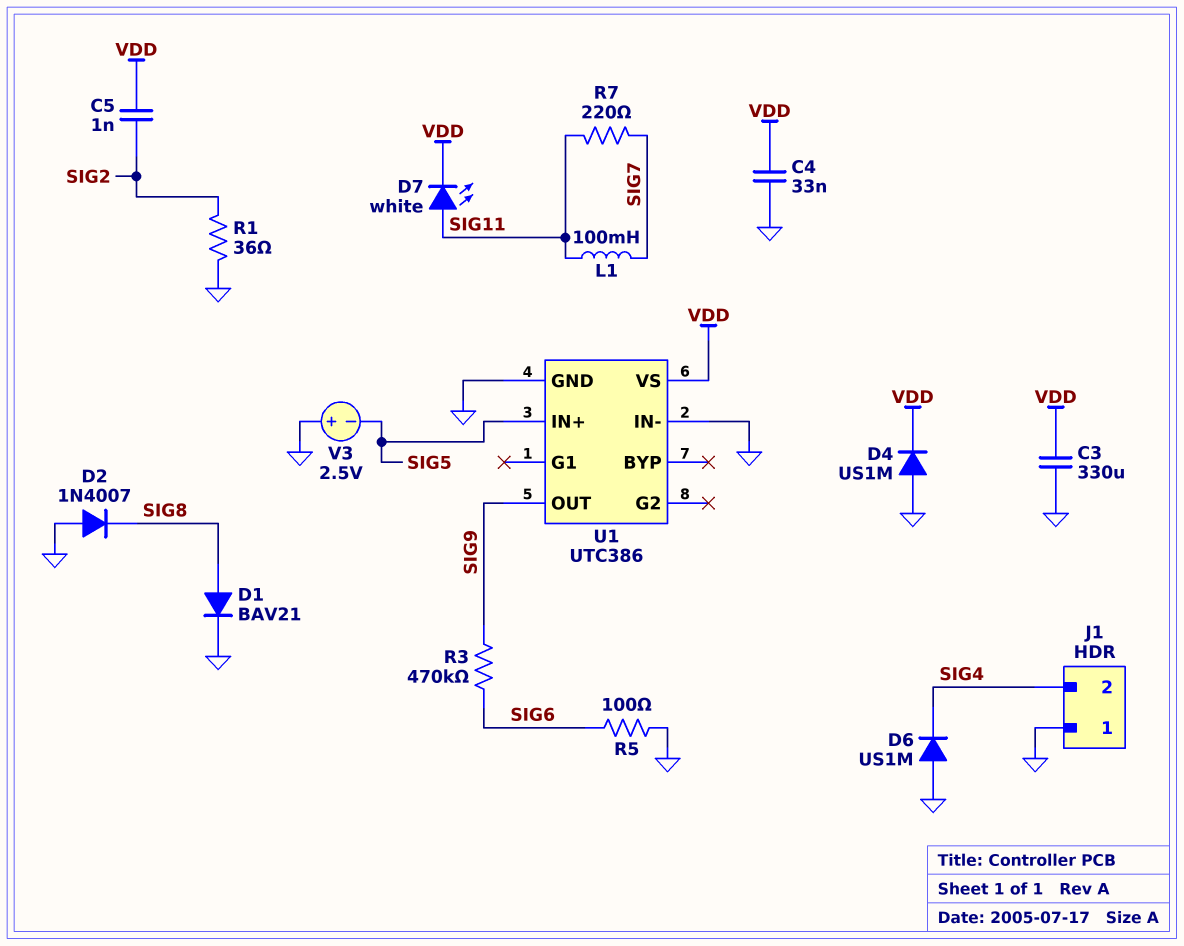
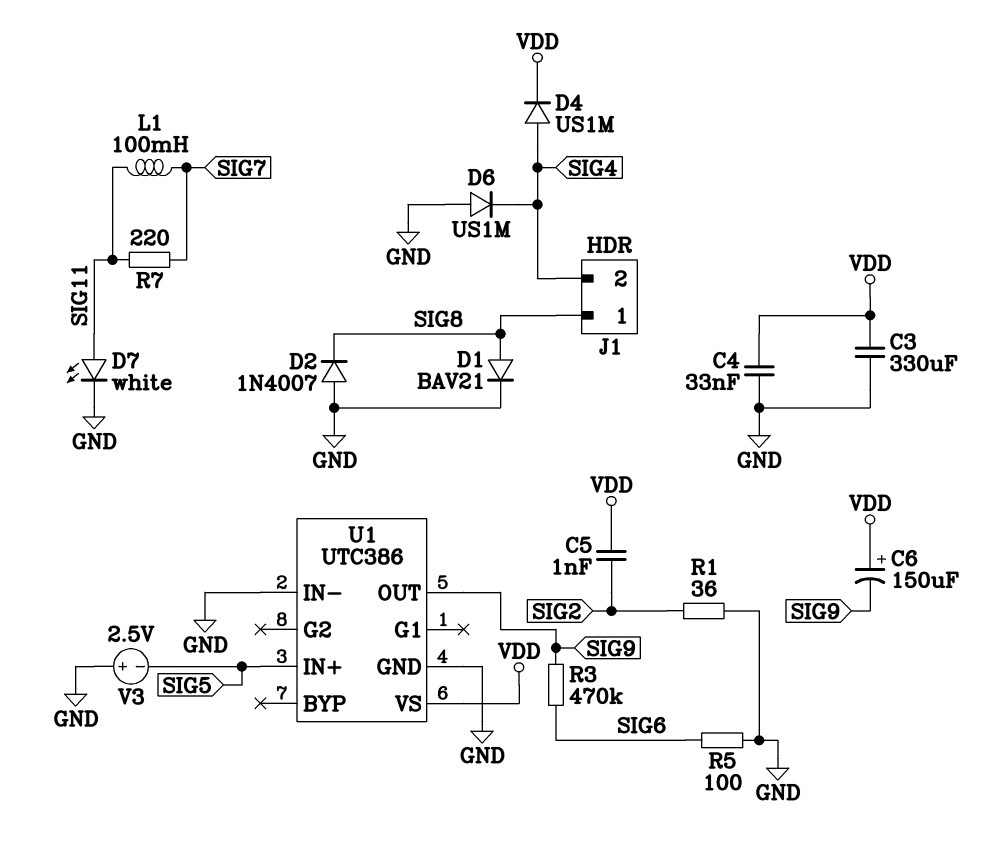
C6: none -> 150uF (plus VDD, minus SIG9)
D4: diode US1M (A GND, K VDD) -> diode US1M (A SIG4, K VDD)
D7: LED white (A SIG11, K VDD) -> LED white (A SIG11, K GND)
J1 pin 1: GND -> SIG8

